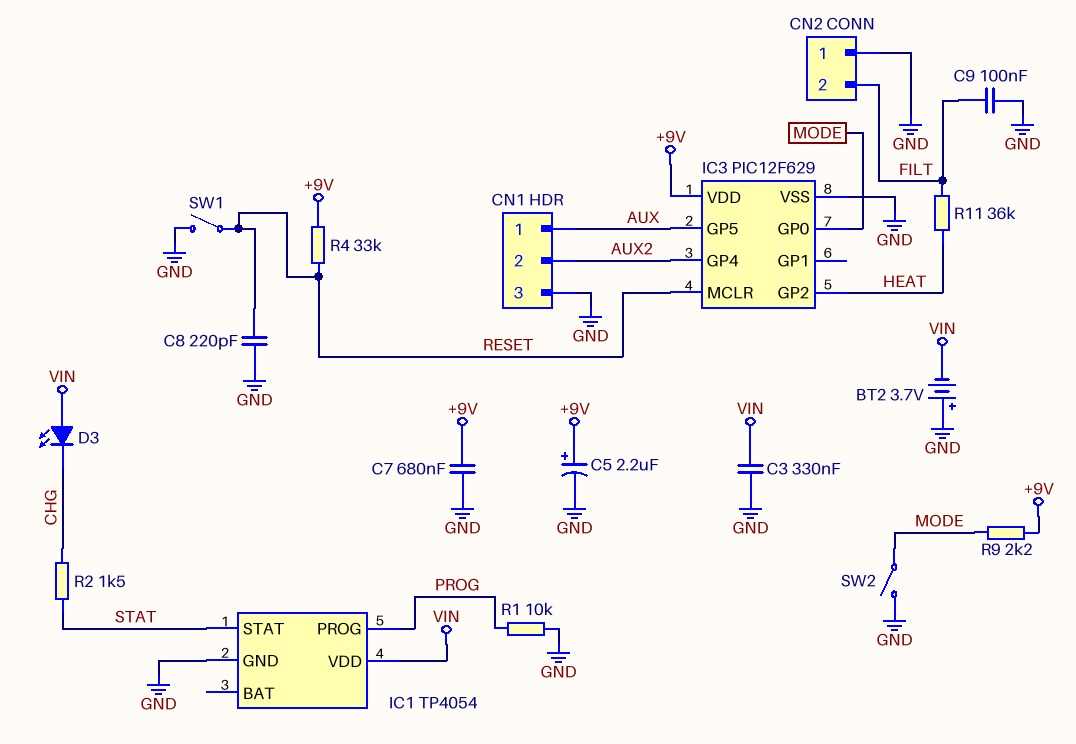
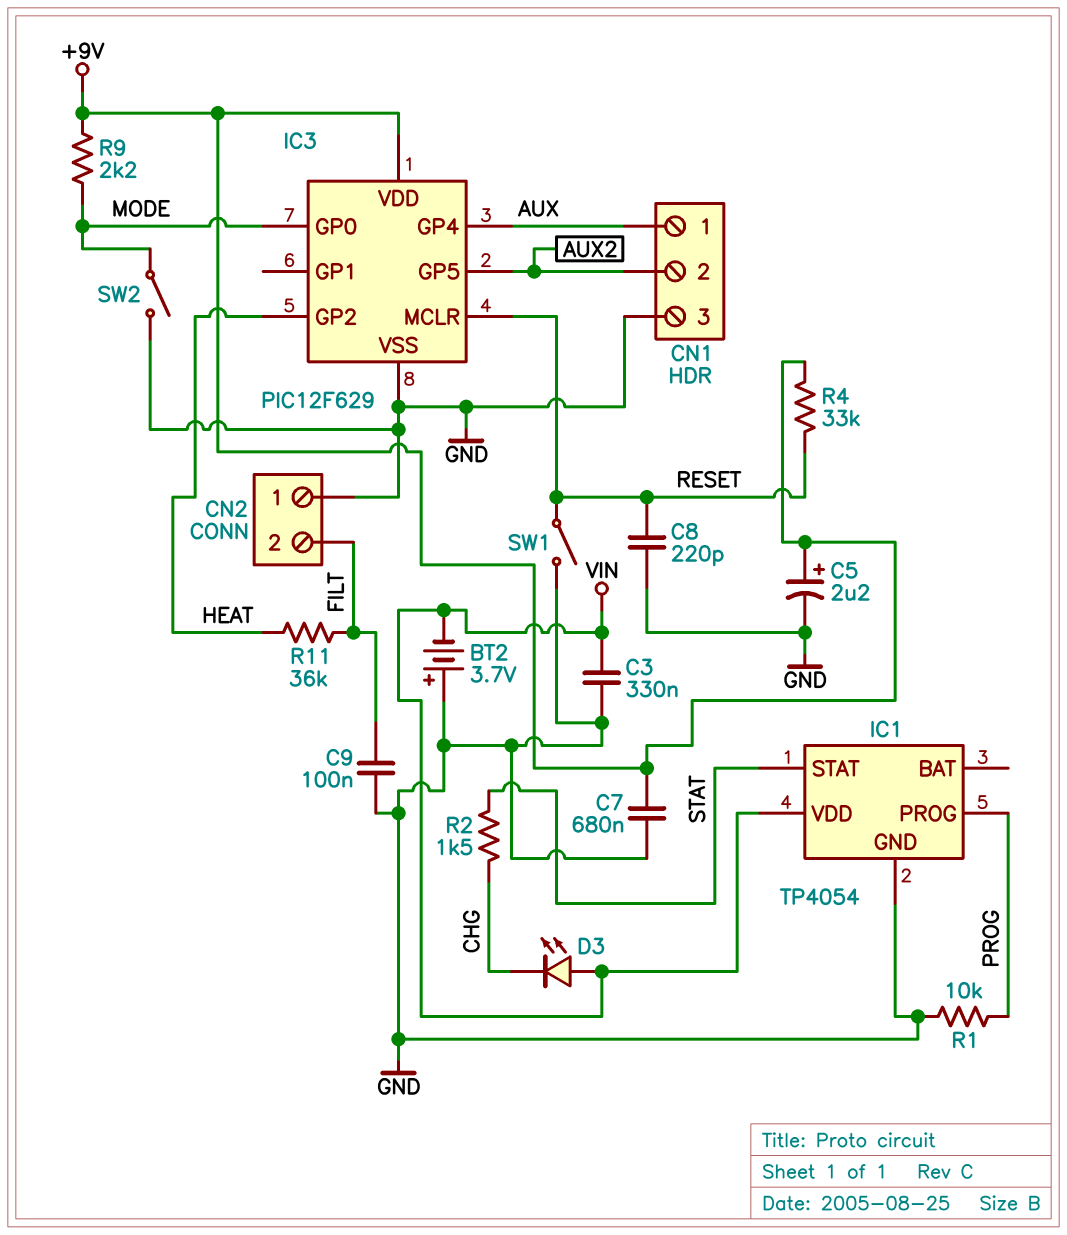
IC3 pin GP4: AUX2 -> AUX
IC3 pin GP5: AUX -> AUX2

